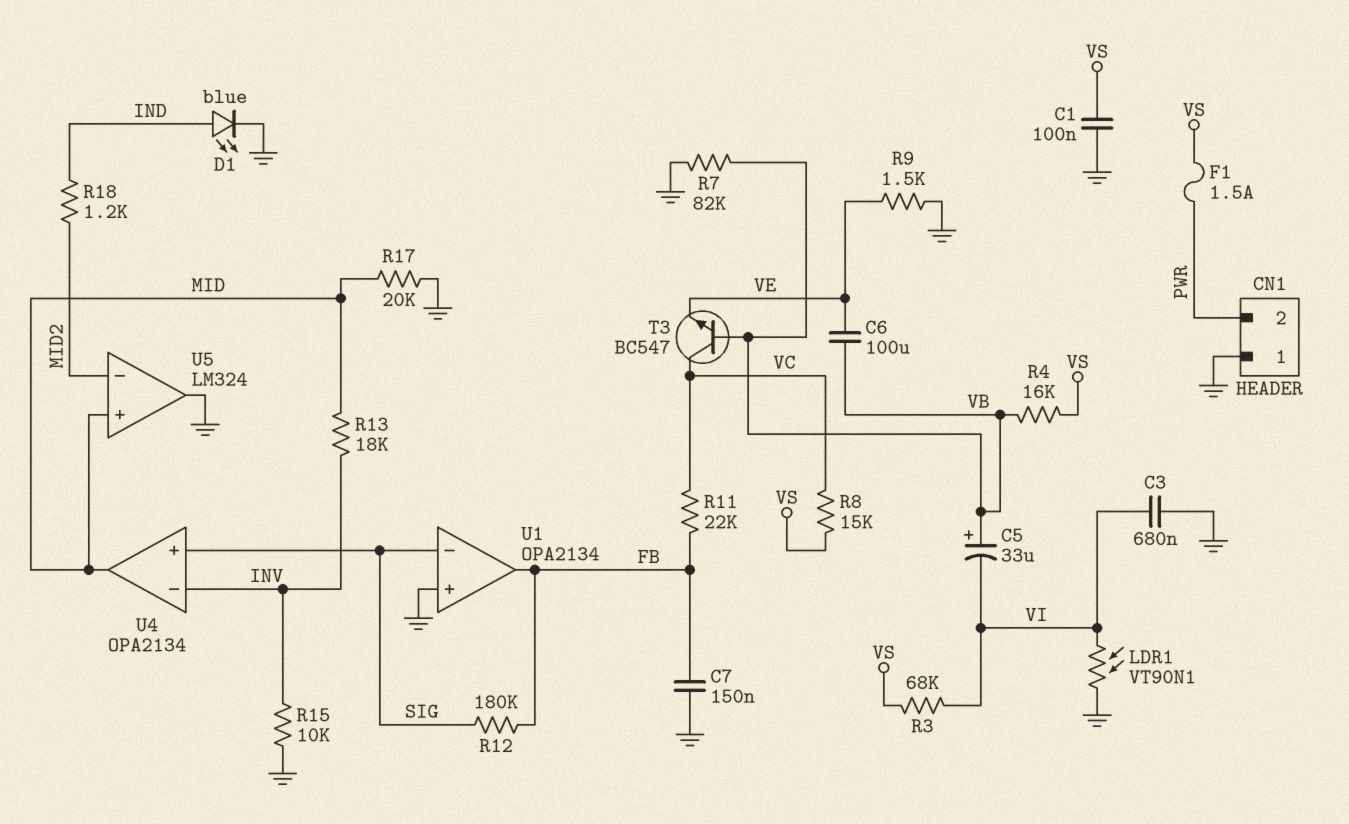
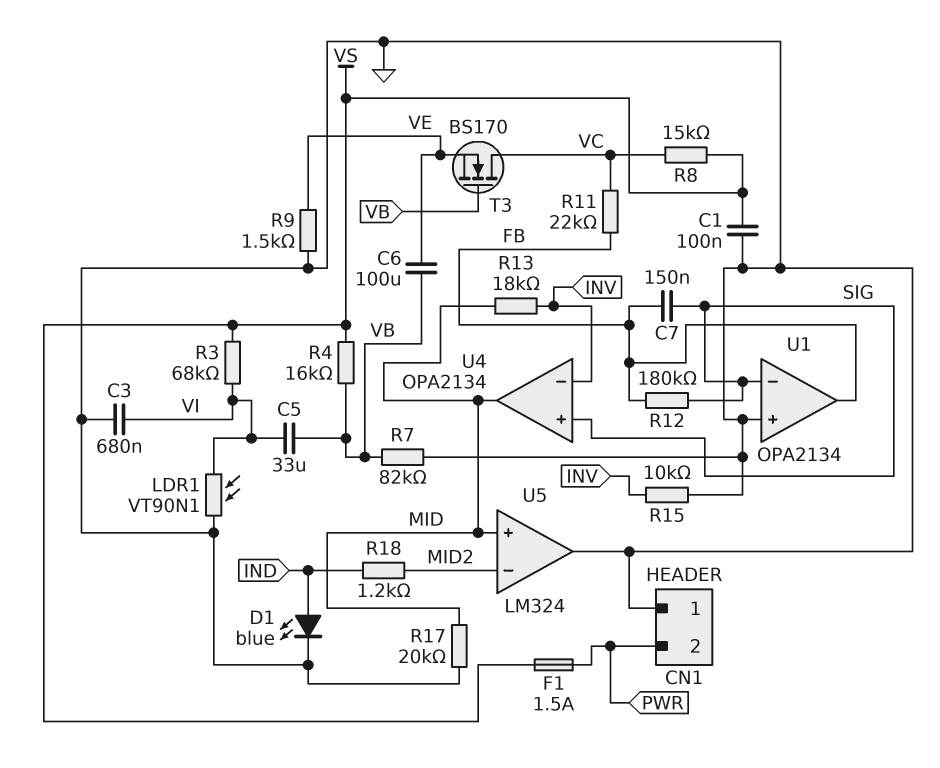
C5: 33uF (plus VB, minus VI) -> 33uF (VB, VI)
C7: 150nF (FB, GND) -> 150nF (FB, SIG)
T3: NPN BC547 (B VB, C VC, E VE) -> NMOS BS170 (G VB, D VC, S VE)

